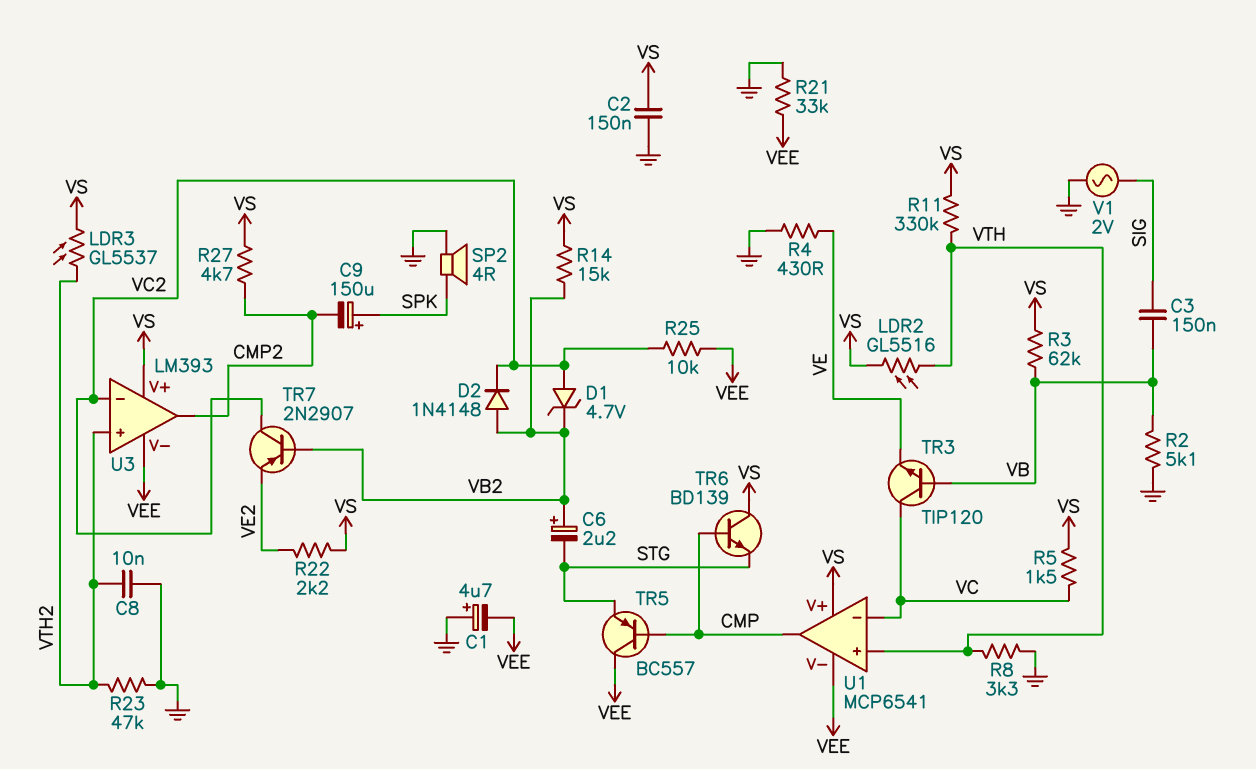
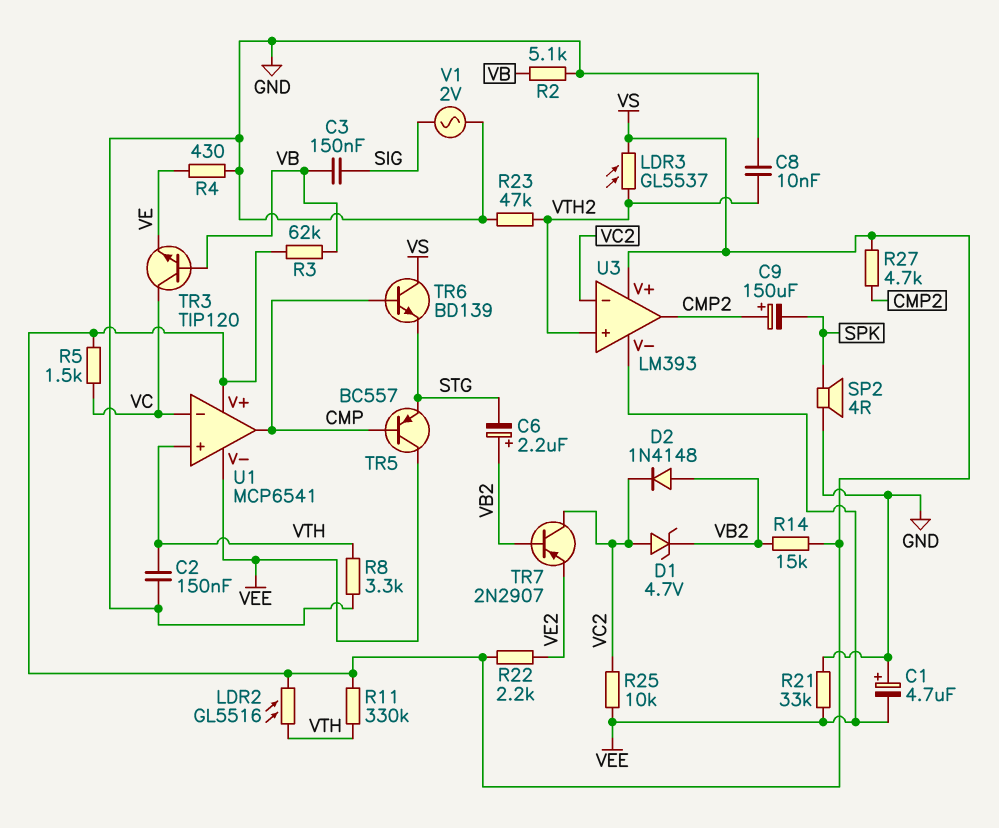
C2: 150nF (GND, VS) -> 150nF (GND, VTH)
C9: 150uF (plus SPK, minus CMP2) -> 150uF (plus CMP2, minus SPK)

